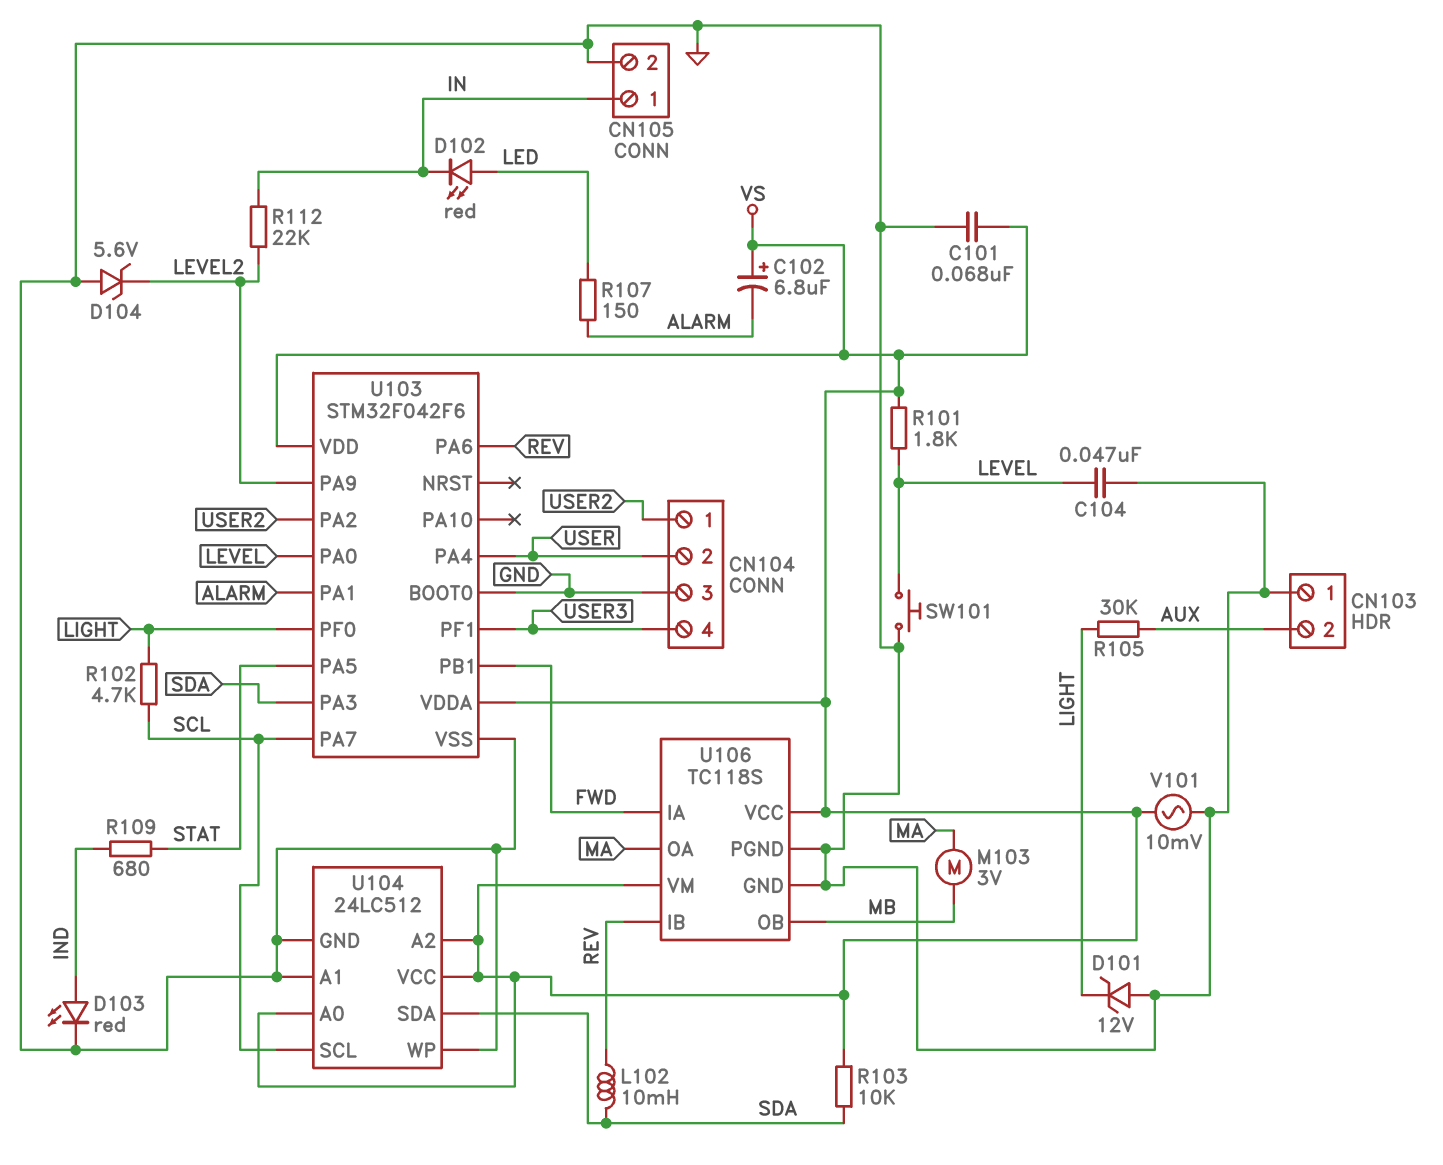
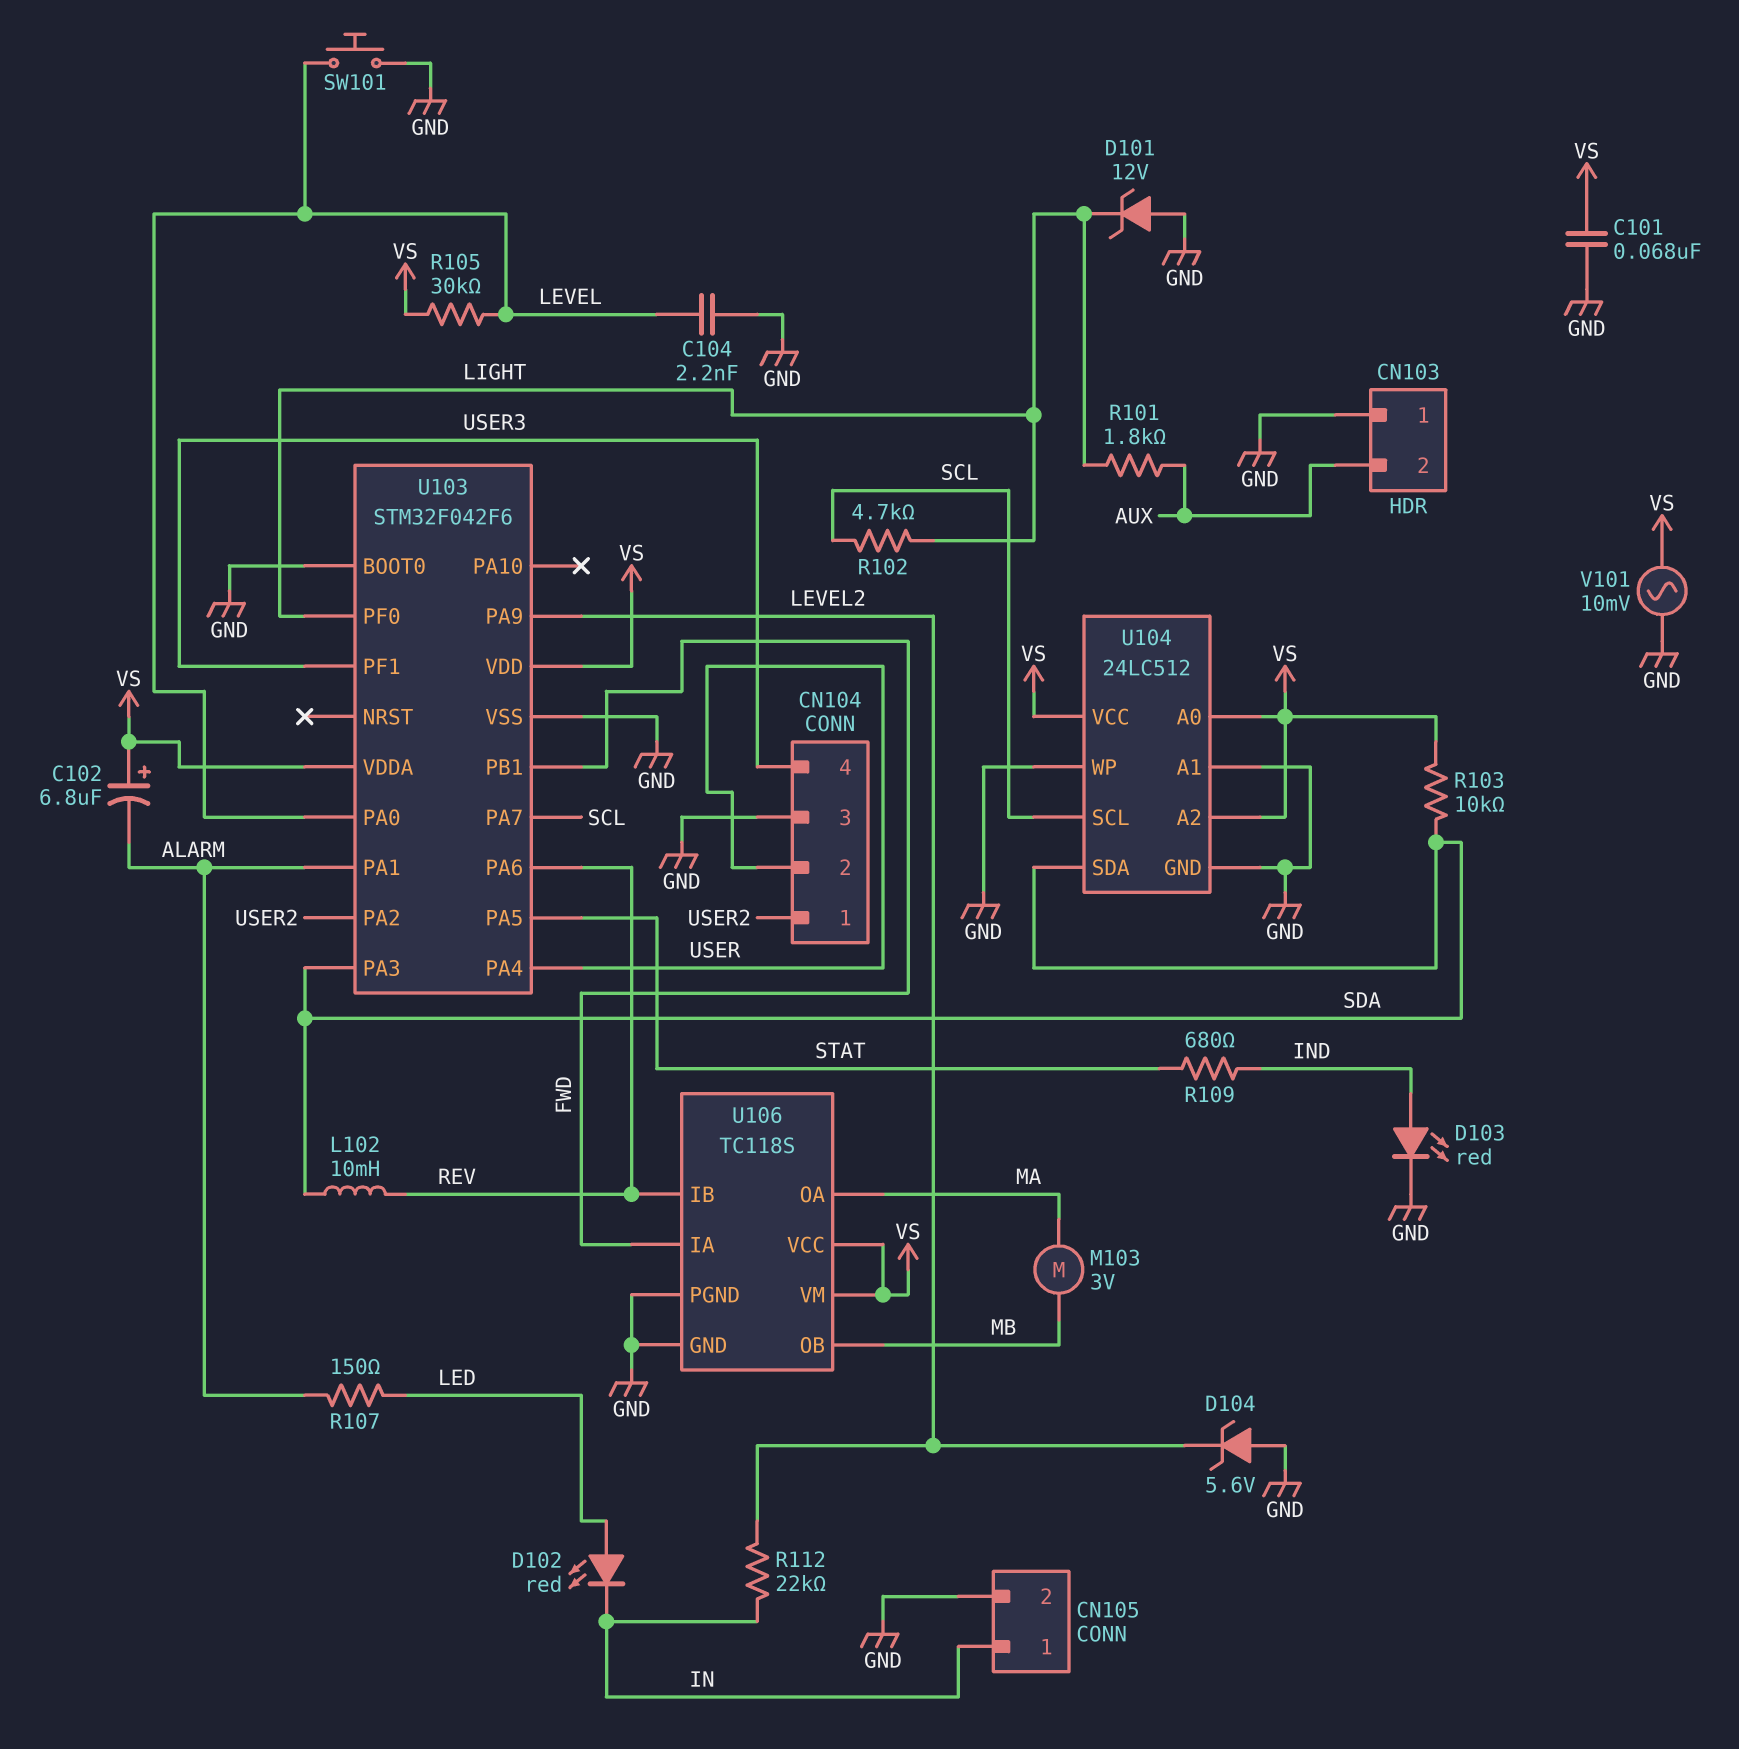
C104: 47nF (GND, LEVEL) -> 2.2nF (GND, LEVEL)
R101: 1.8k (LEVEL, VS) -> 1.8k (AUX, LIGHT)
R105: 30k (AUX, LIGHT) -> 30k (LEVEL, VS)

